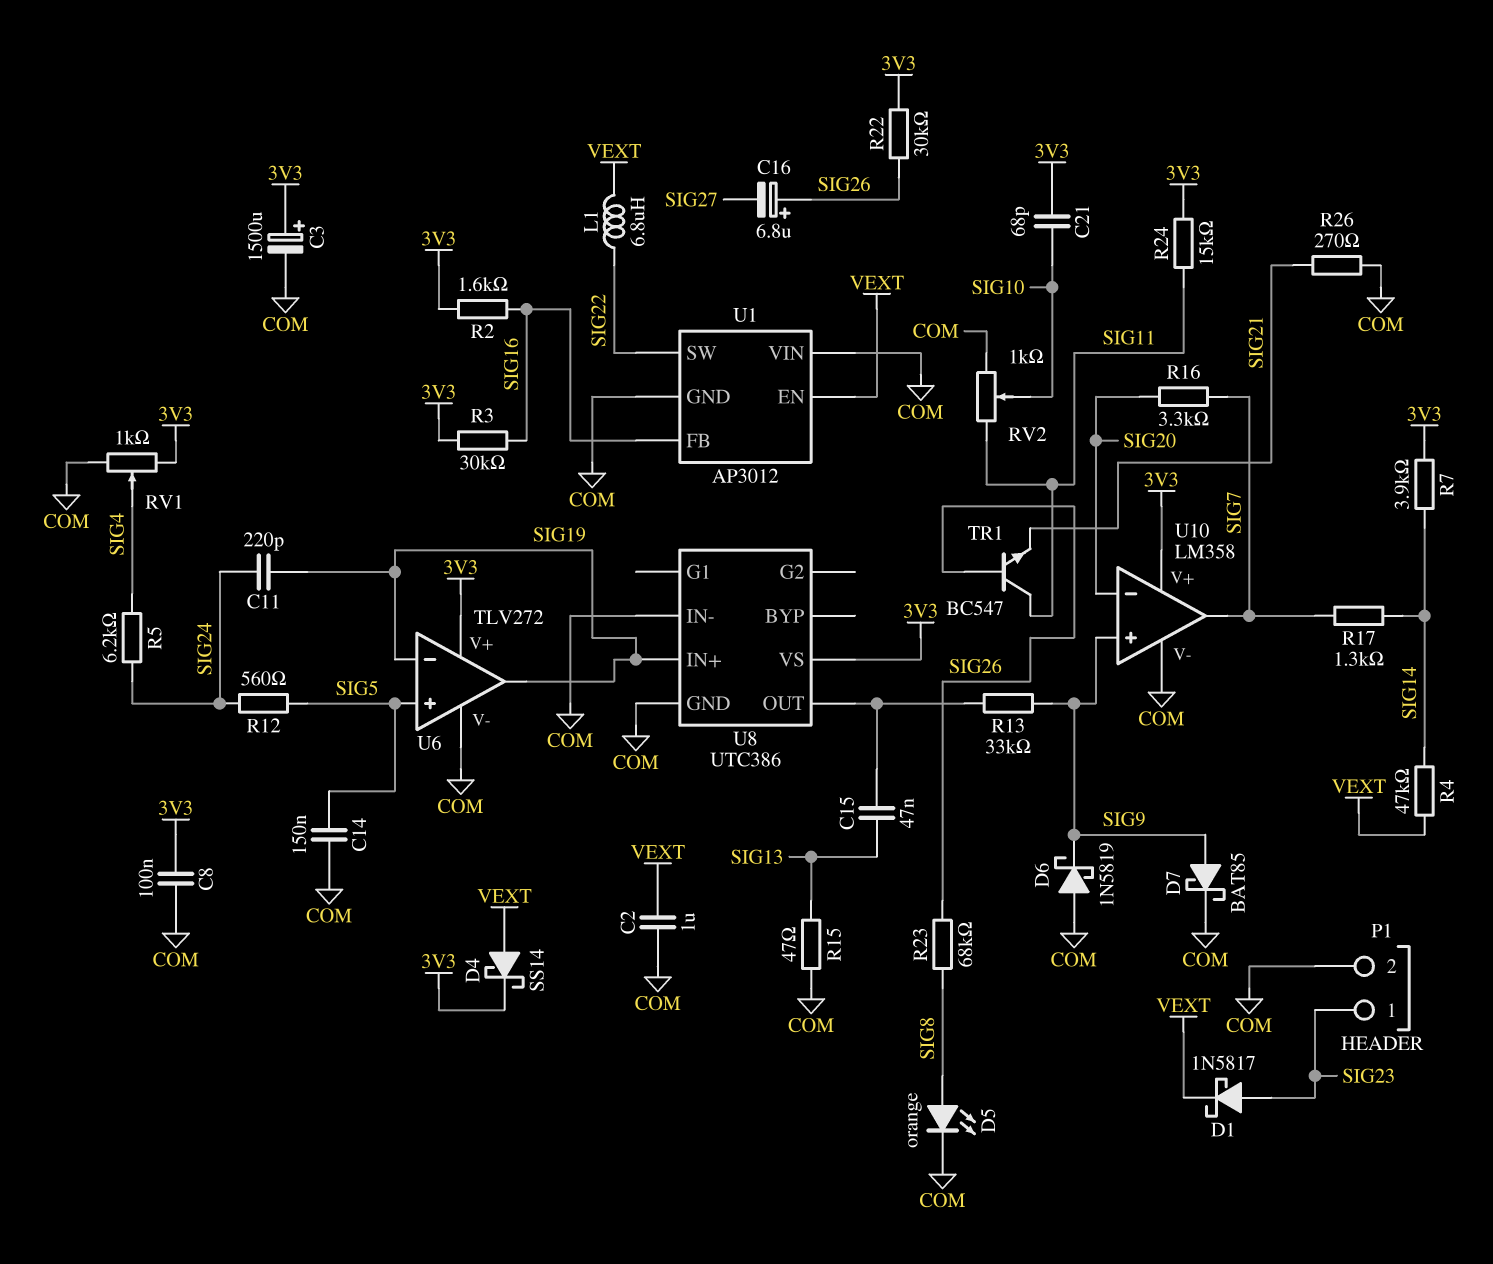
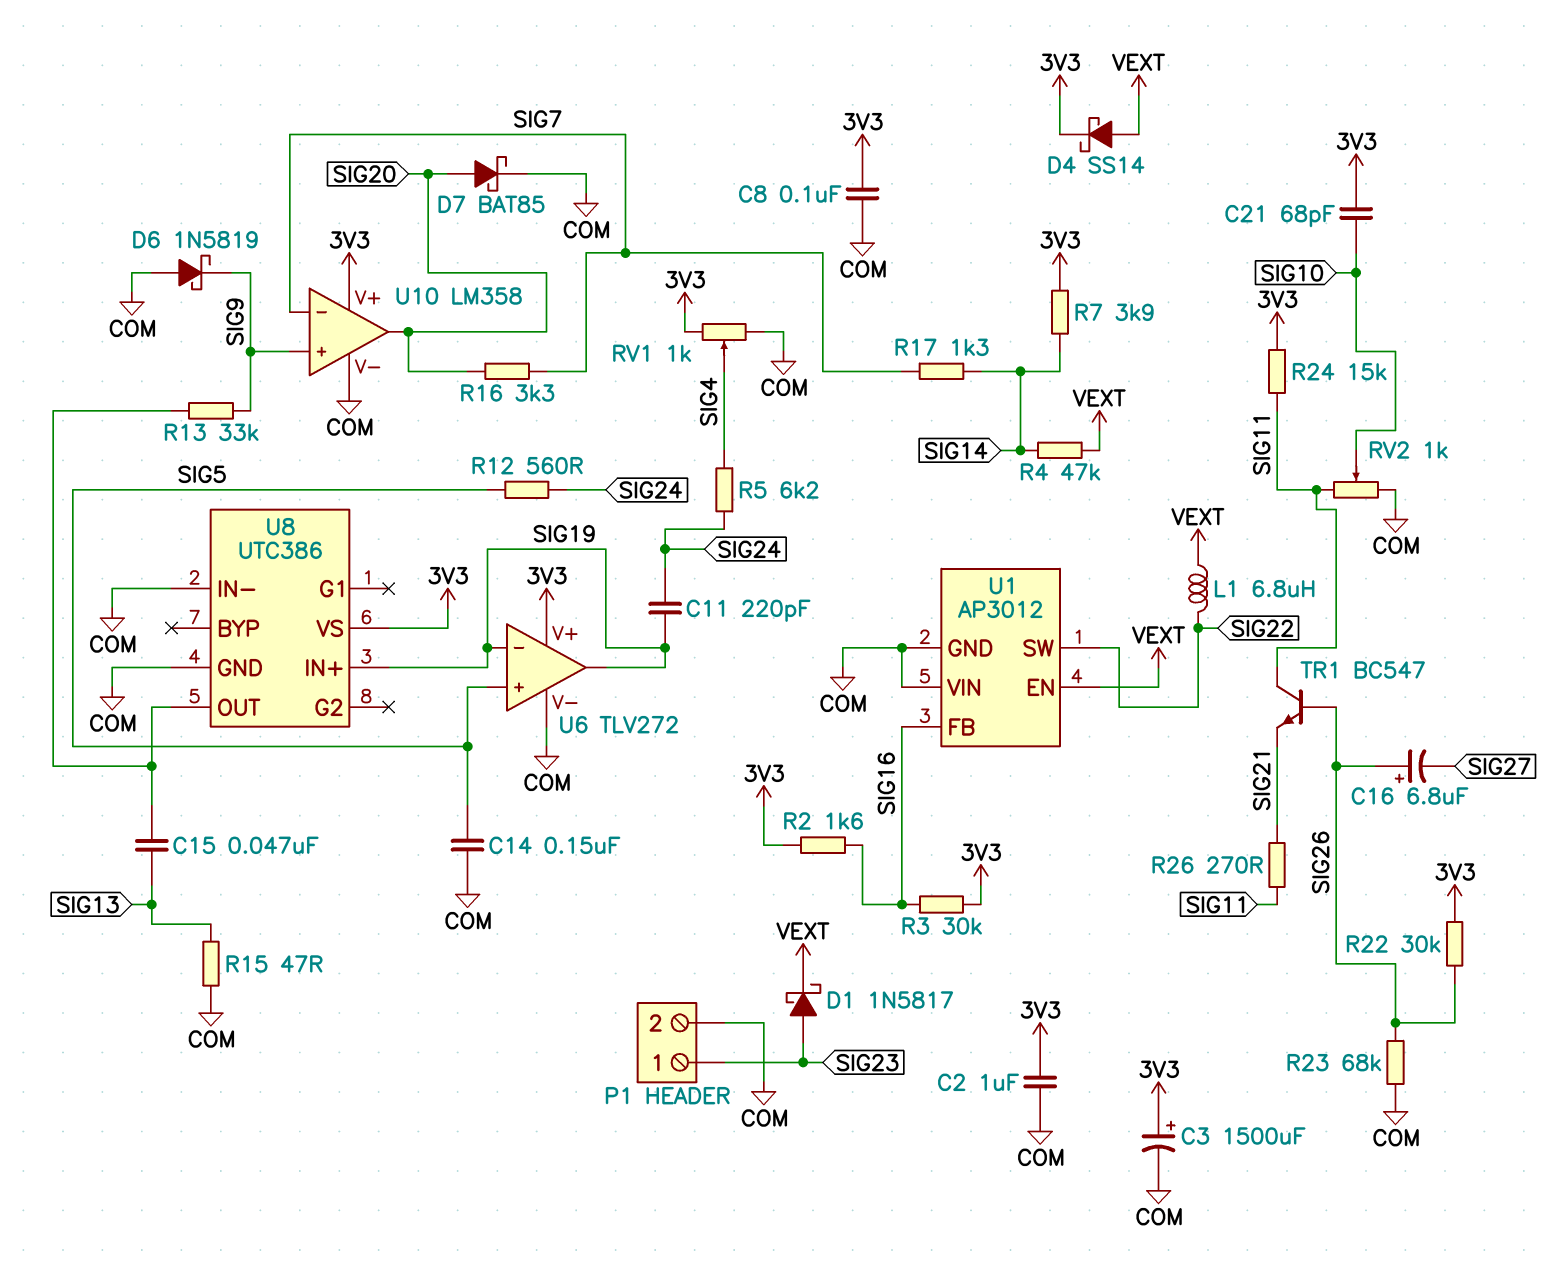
C2: 1uF (COM, VEXT) -> 1uF (3V3, COM)
D5: LED orange (A SIG8, K COM) -> none
D7: schottky BAT85 (A SIG9, K COM) -> schottky BAT85 (A SIG20, K COM)
R23: 68k (SIG8, SIG26) -> 68k (COM, SIG26)
R26: 270 (COM, SIG21) -> 270 (SIG11, SIG21)
U10 pin in-: SIG20 -> SIG7
U10 pin out: SIG7 -> SIG20

